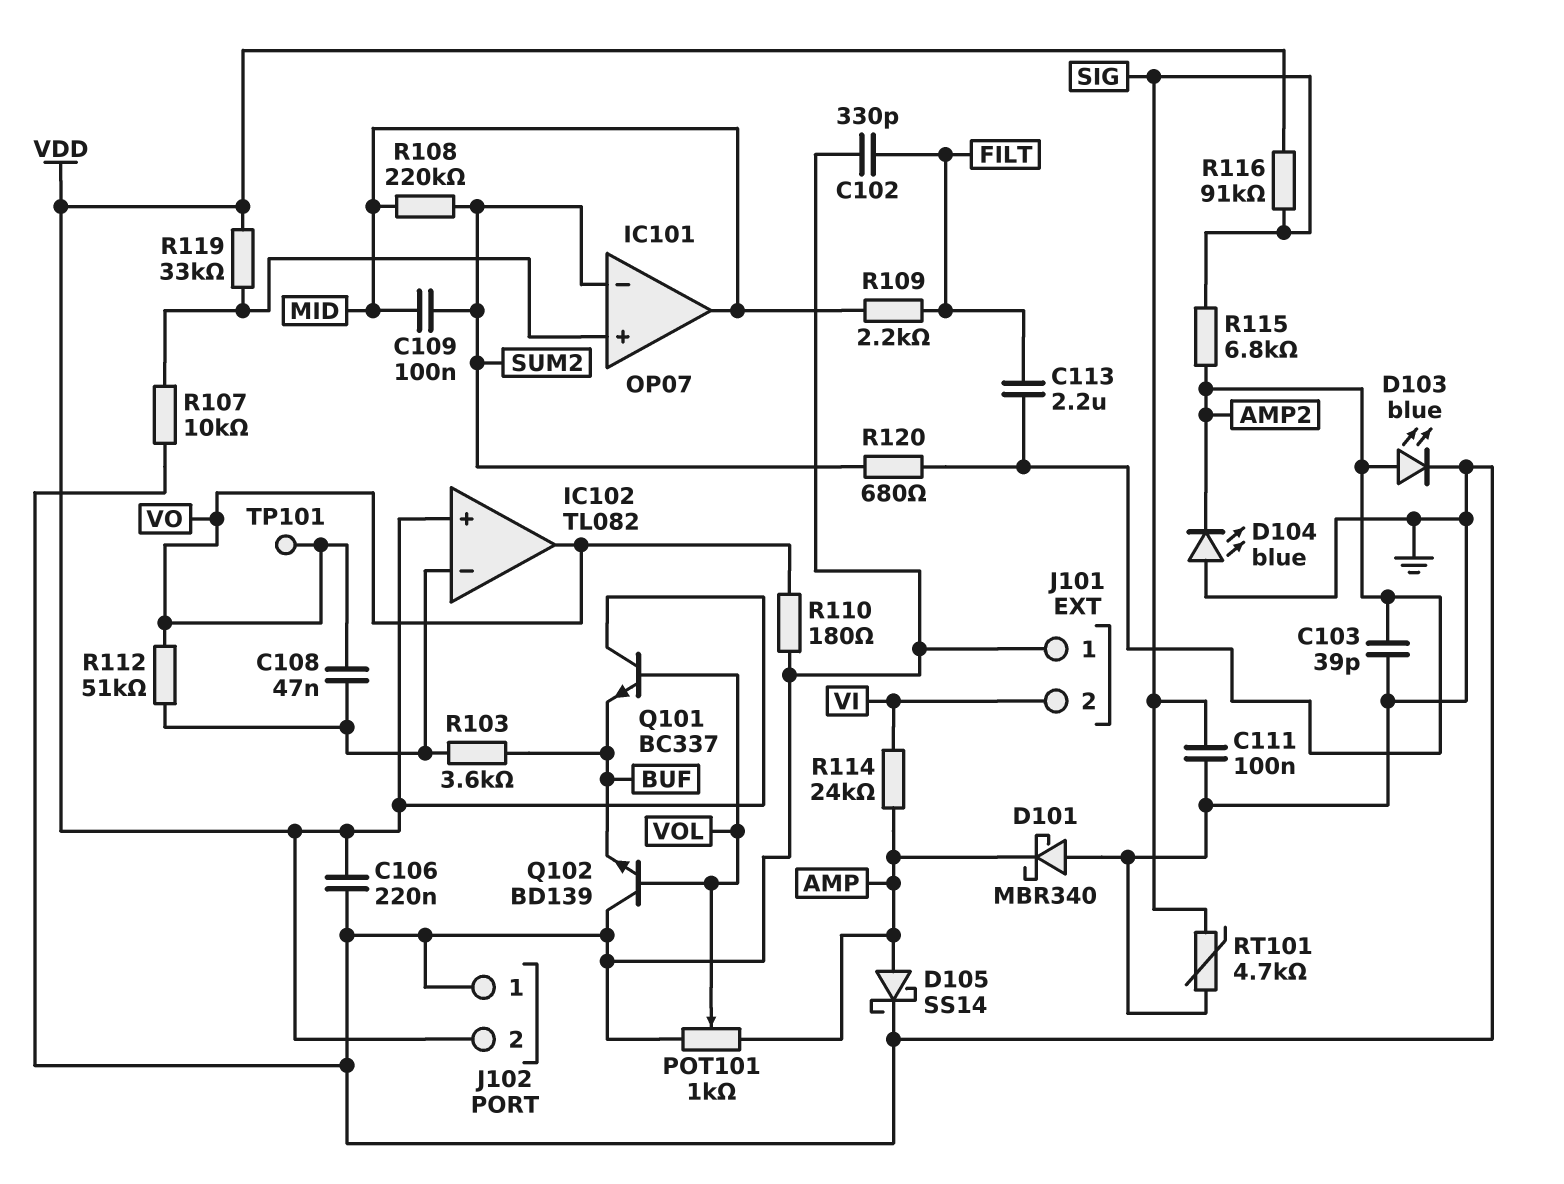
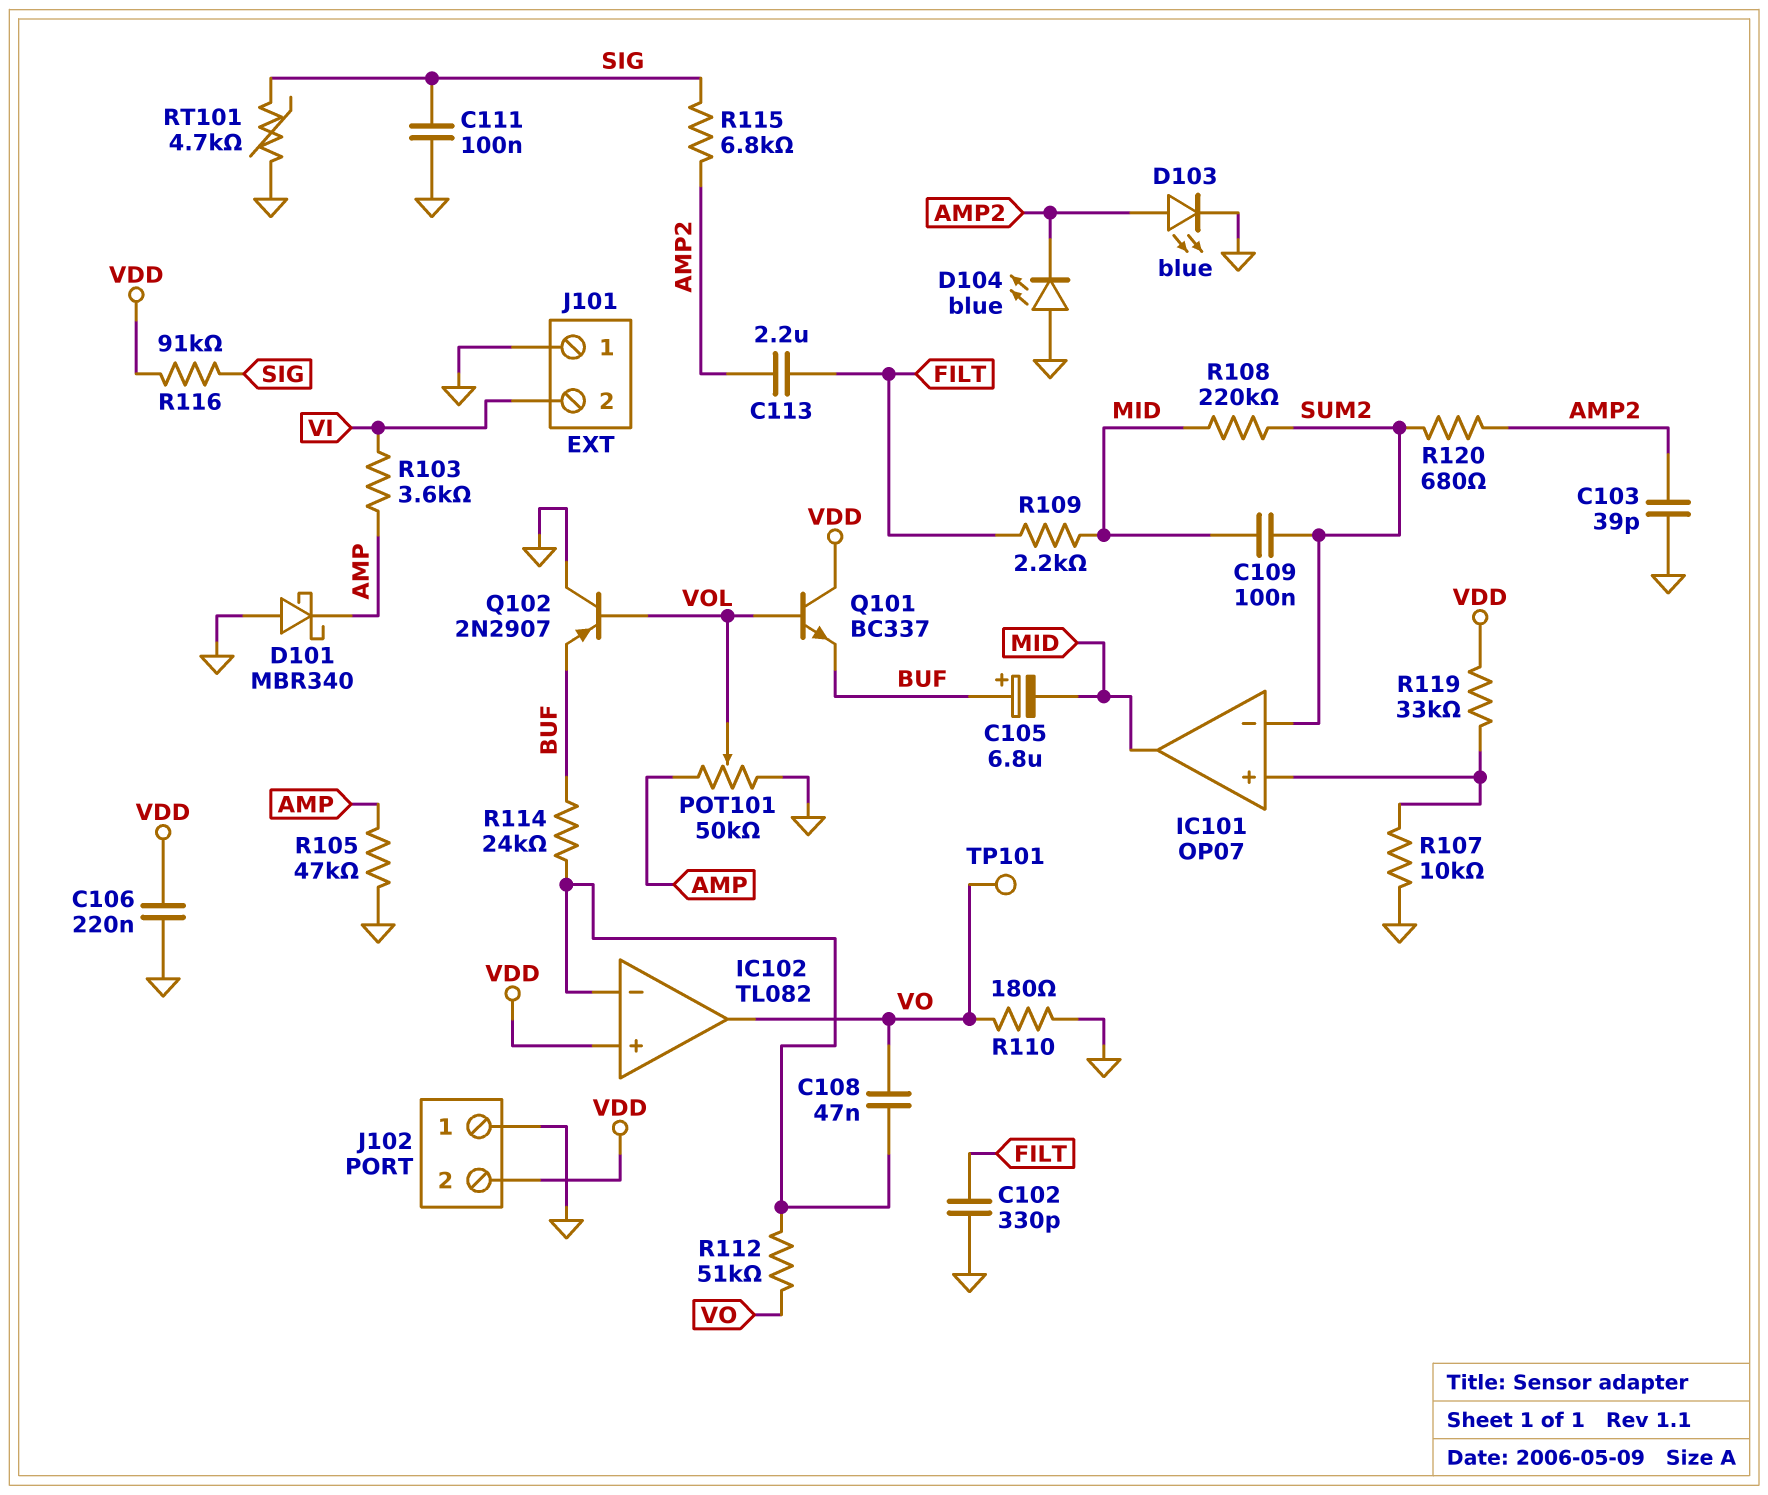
C105: none -> 6.8uF (plus BUF, minus MID)
D105: schottky SS14 (A AMP, K GND) -> none
POT101: 1k (AMP, GND, wiper VOL) -> 50k (AMP, GND, wiper VOL)
Q102: NPN BD139 (B VOL, C GND, E BUF) -> PNP 2N2907 (B VOL, C GND, E BUF)
R103: 3.6k (BUF, IC102/in-) -> 3.6k (AMP, VI)
R105: none -> 47k (AMP, GND)
R114: 24k (AMP, VI) -> 24k (BUF, IC102/in-)

